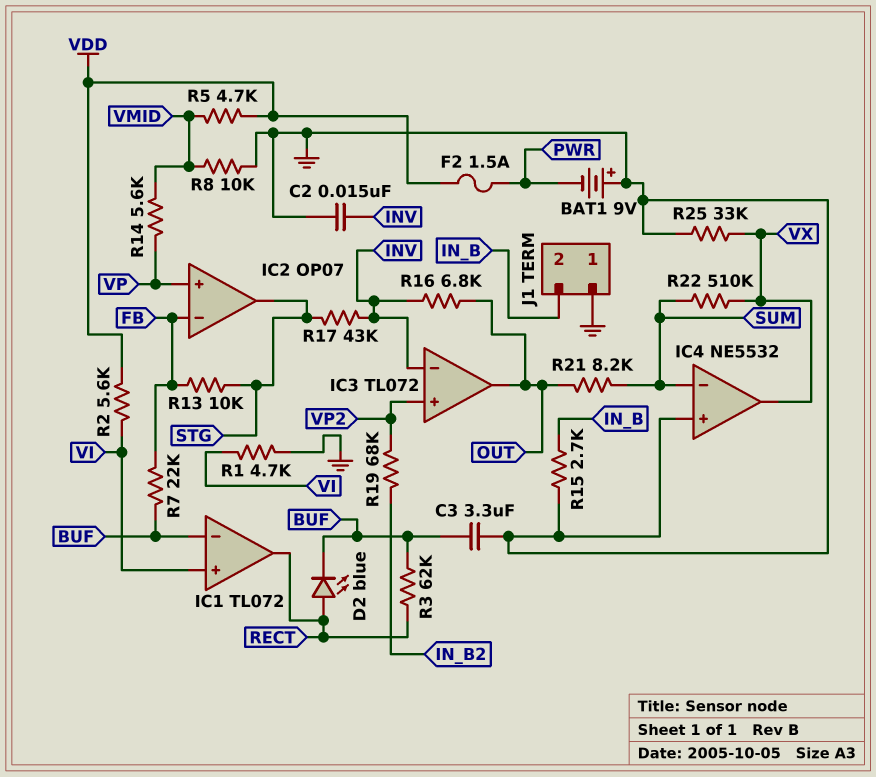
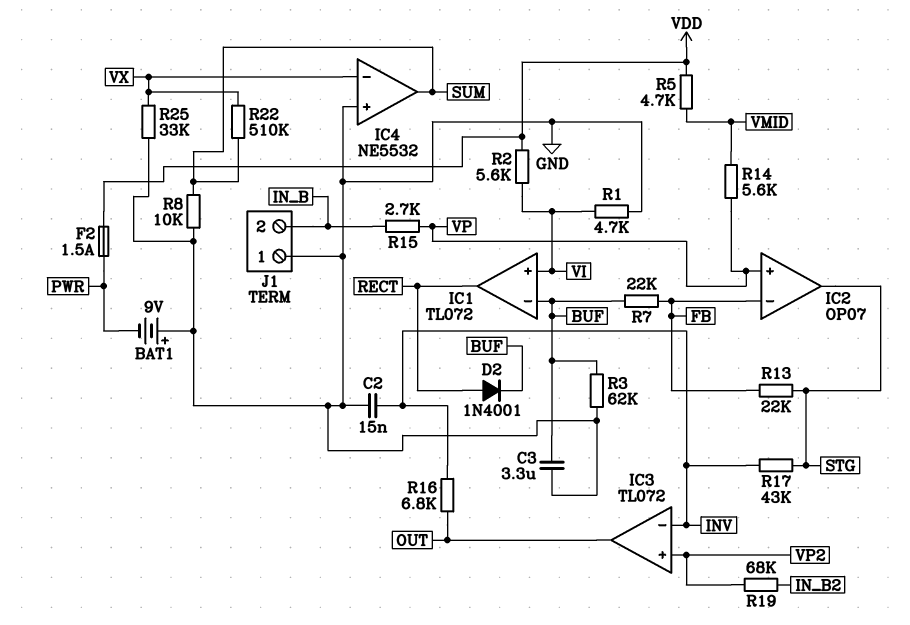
D2: LED blue (A RECT, K BUF) -> diode 1N4001 (A RECT, K BUF)
IC4 pin in-: SUM -> VX
IC4 pin out: VX -> SUM
R3: 62k (BUF, RECT) -> 62k (BUF, GND)
R8: 10k (GND, VMID) -> 10k (GND, SUM)
R13: 10k (FB, STG) -> 22k (FB, STG)
R15: 2.7k (GND, IN_B) -> 2.7k (IN_B, VP)
R21: 8.2k (OUT, SUM) -> none

